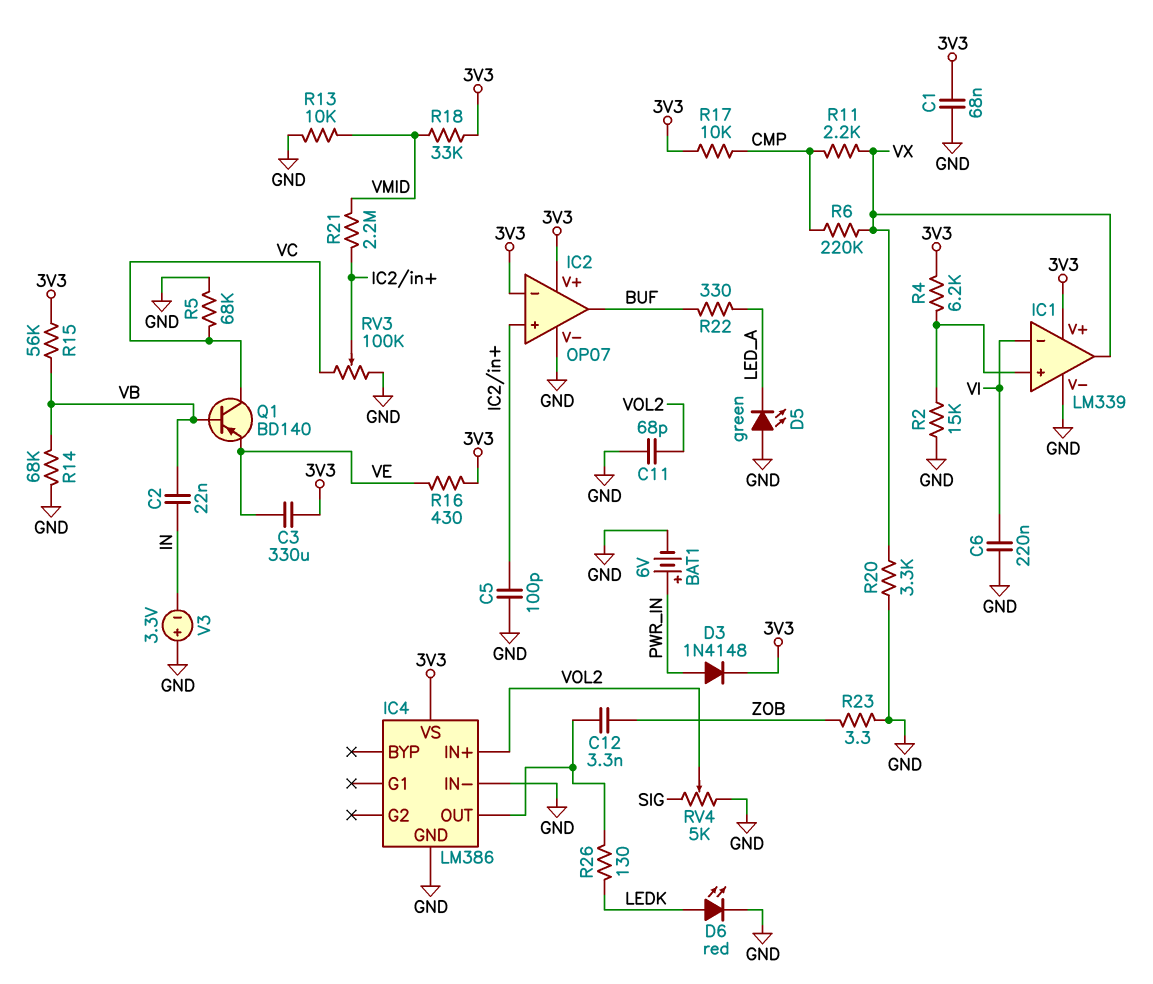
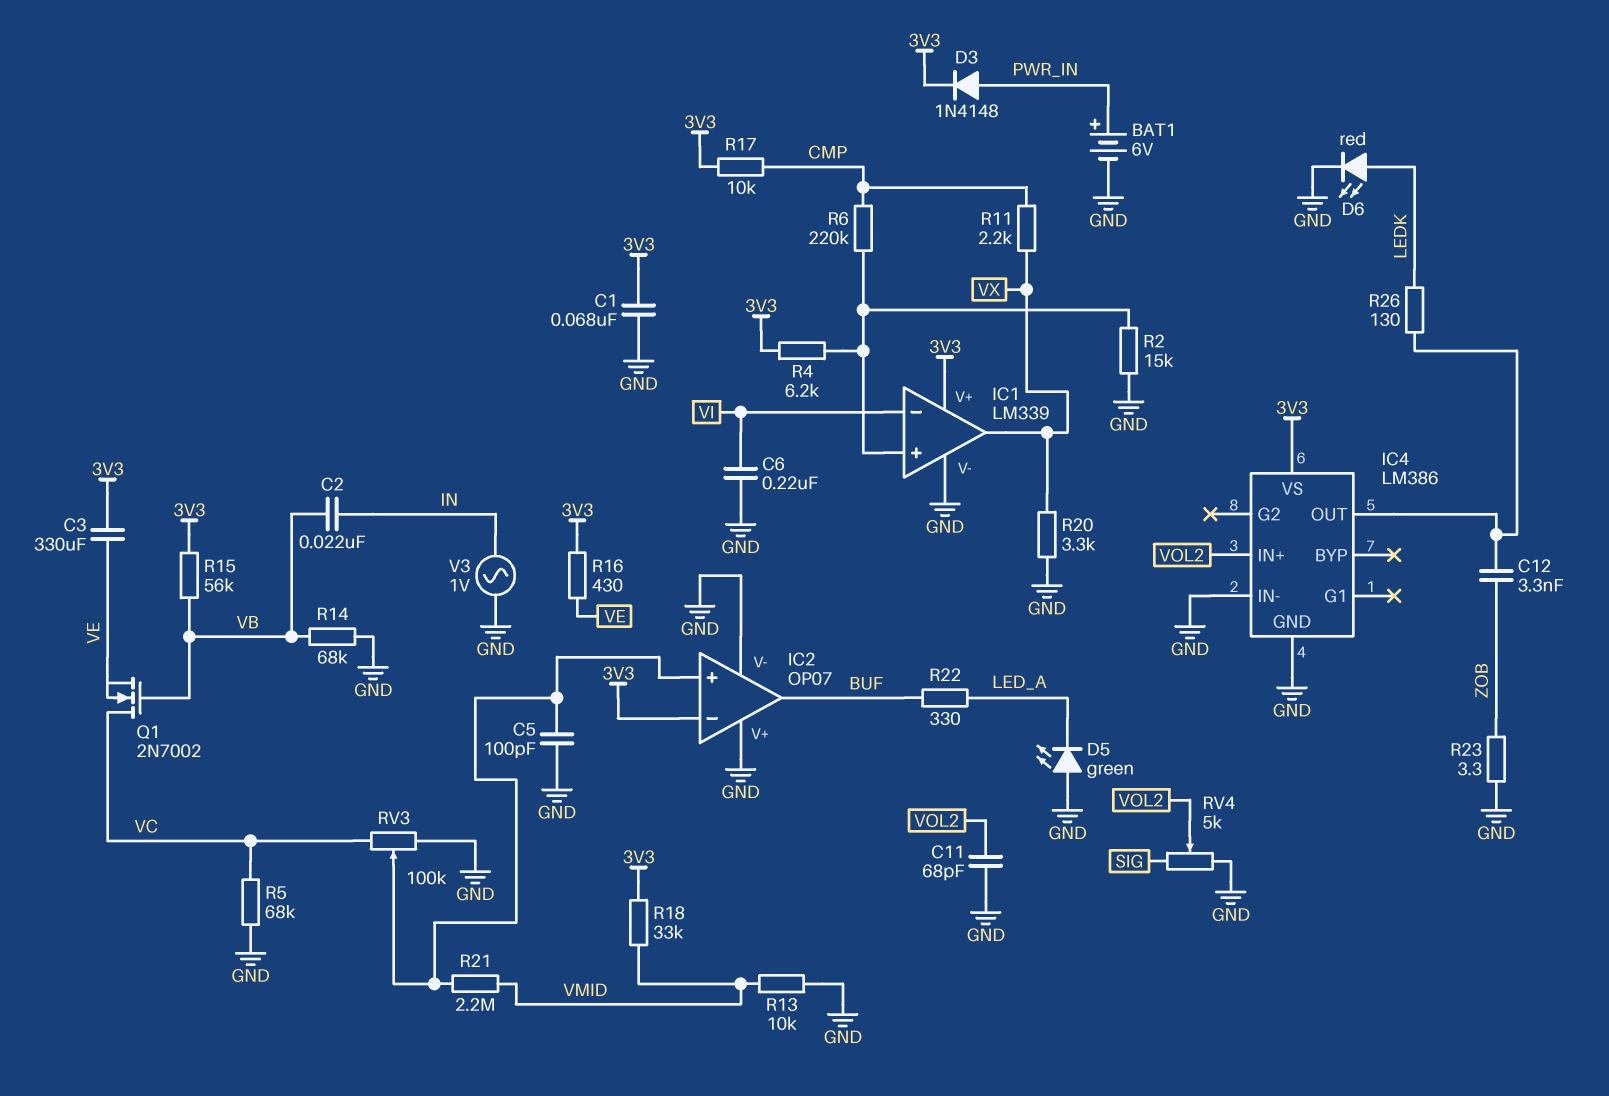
IC2 pin V+: 3V3 -> GND
Q1: PNP BD140 (B VB, C VC, E VE) -> NMOS 2N7002 (G VB, D VC, S VE)
R6: 220k (CMP, VX) -> 220k (CMP, IC1/in+)
V3: 3.3V (plus GND, minus IN) -> AC 1V (GND, IN)

